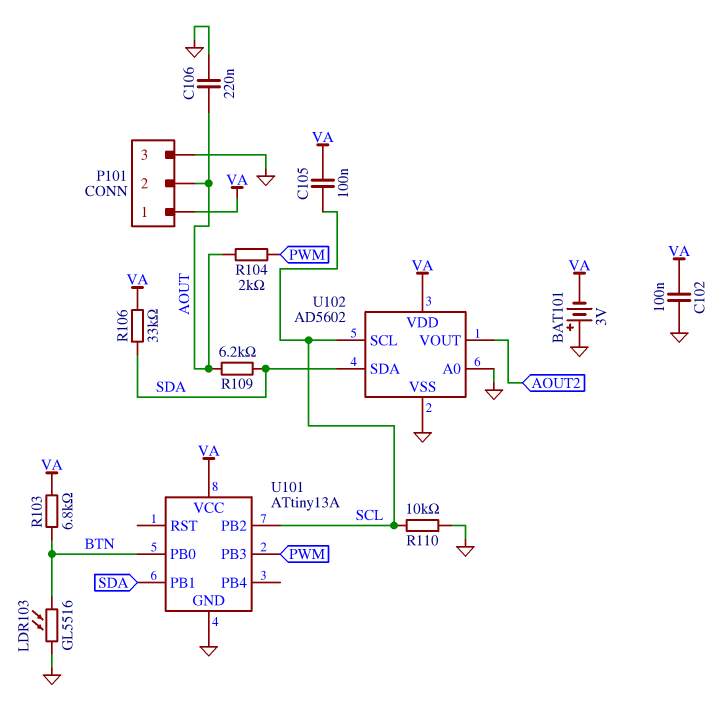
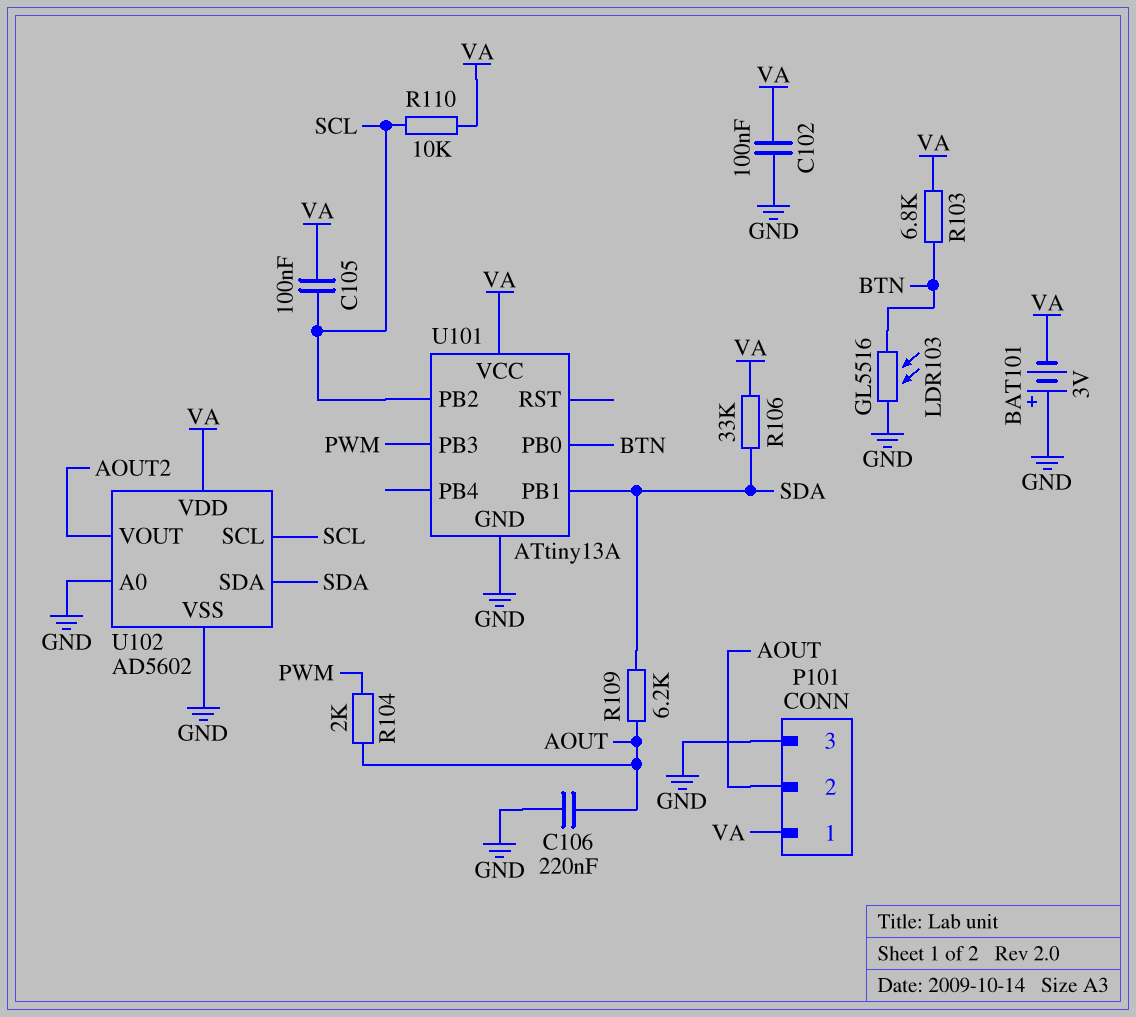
R110: 10k (GND, SCL) -> 10k (SCL, VA)

